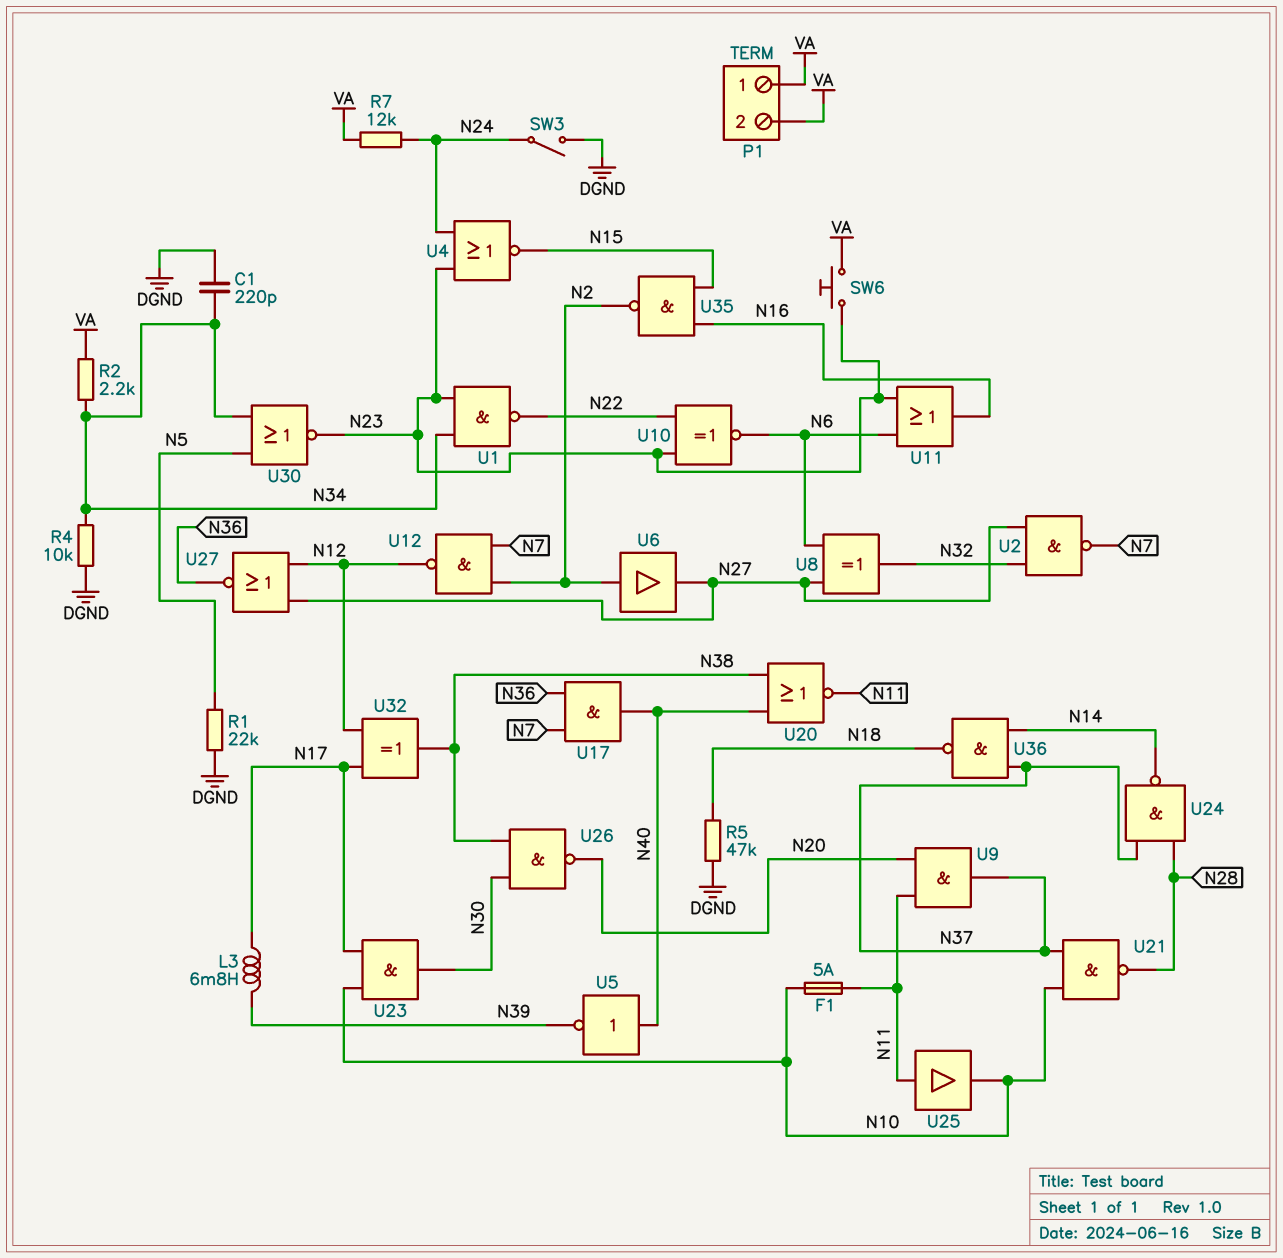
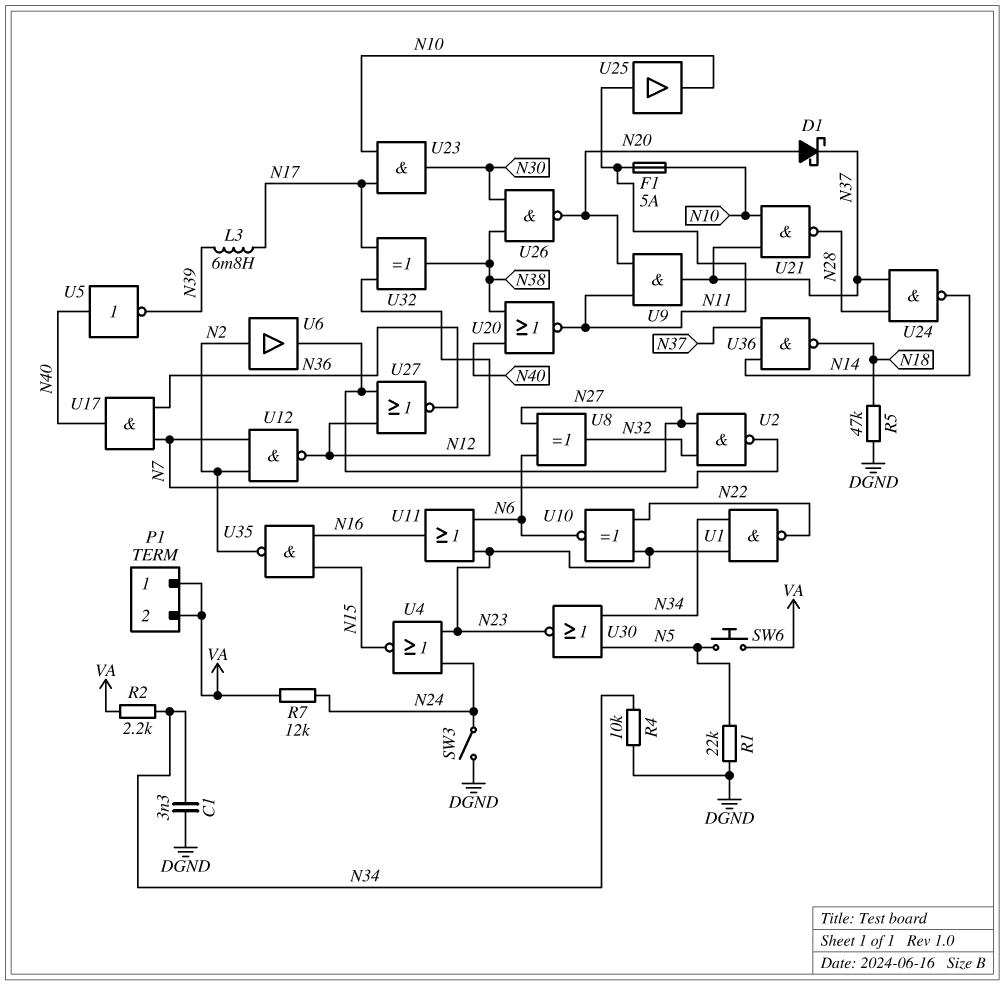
C1: 220pF (DGND, N34) -> 3.3nF (DGND, N34)
D1: none -> schottky (A N20, K N37)
SW6: button (N23, VA) -> button (N5, VA)

